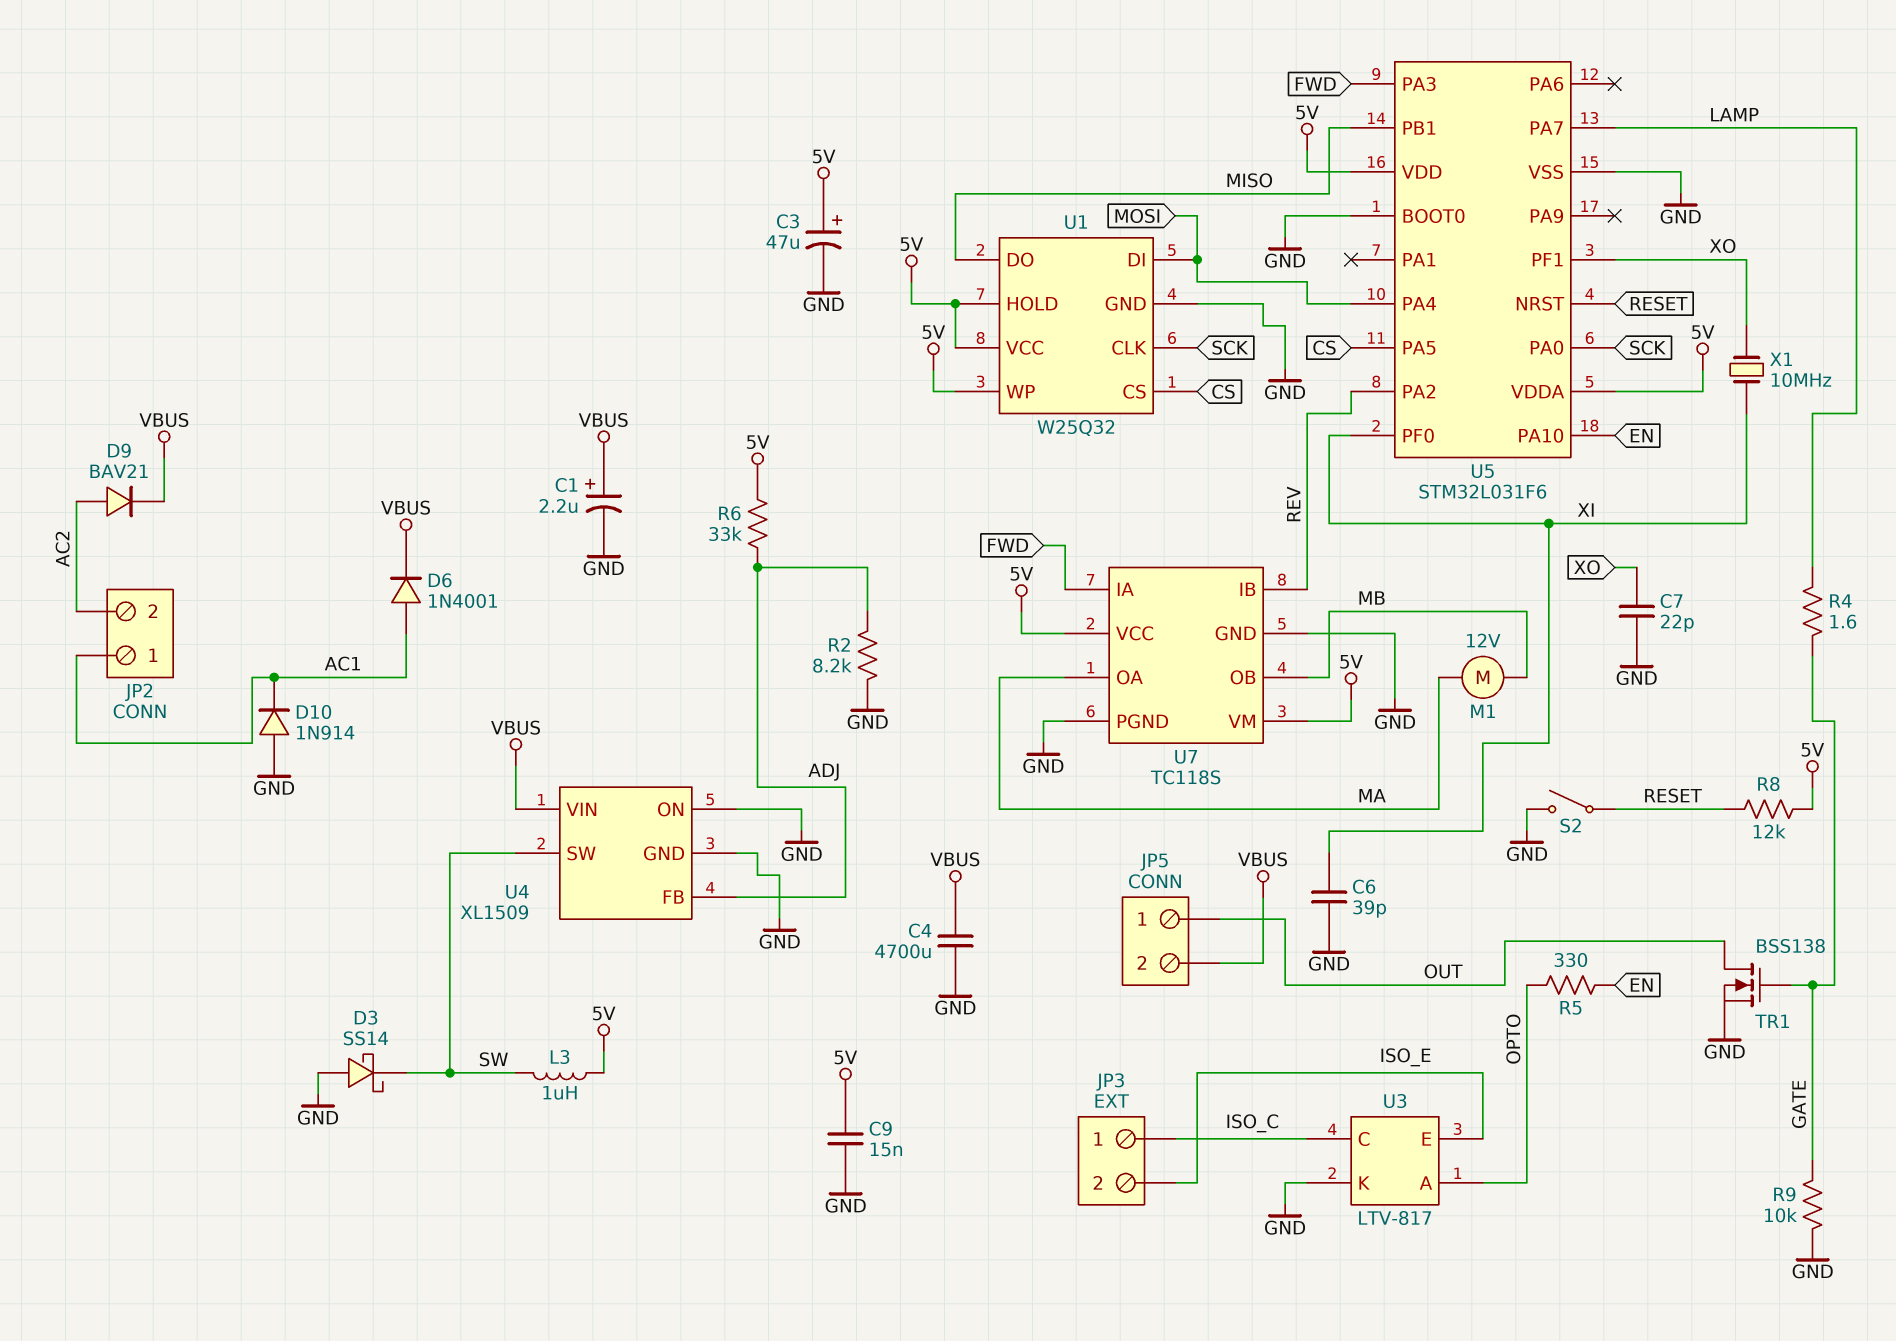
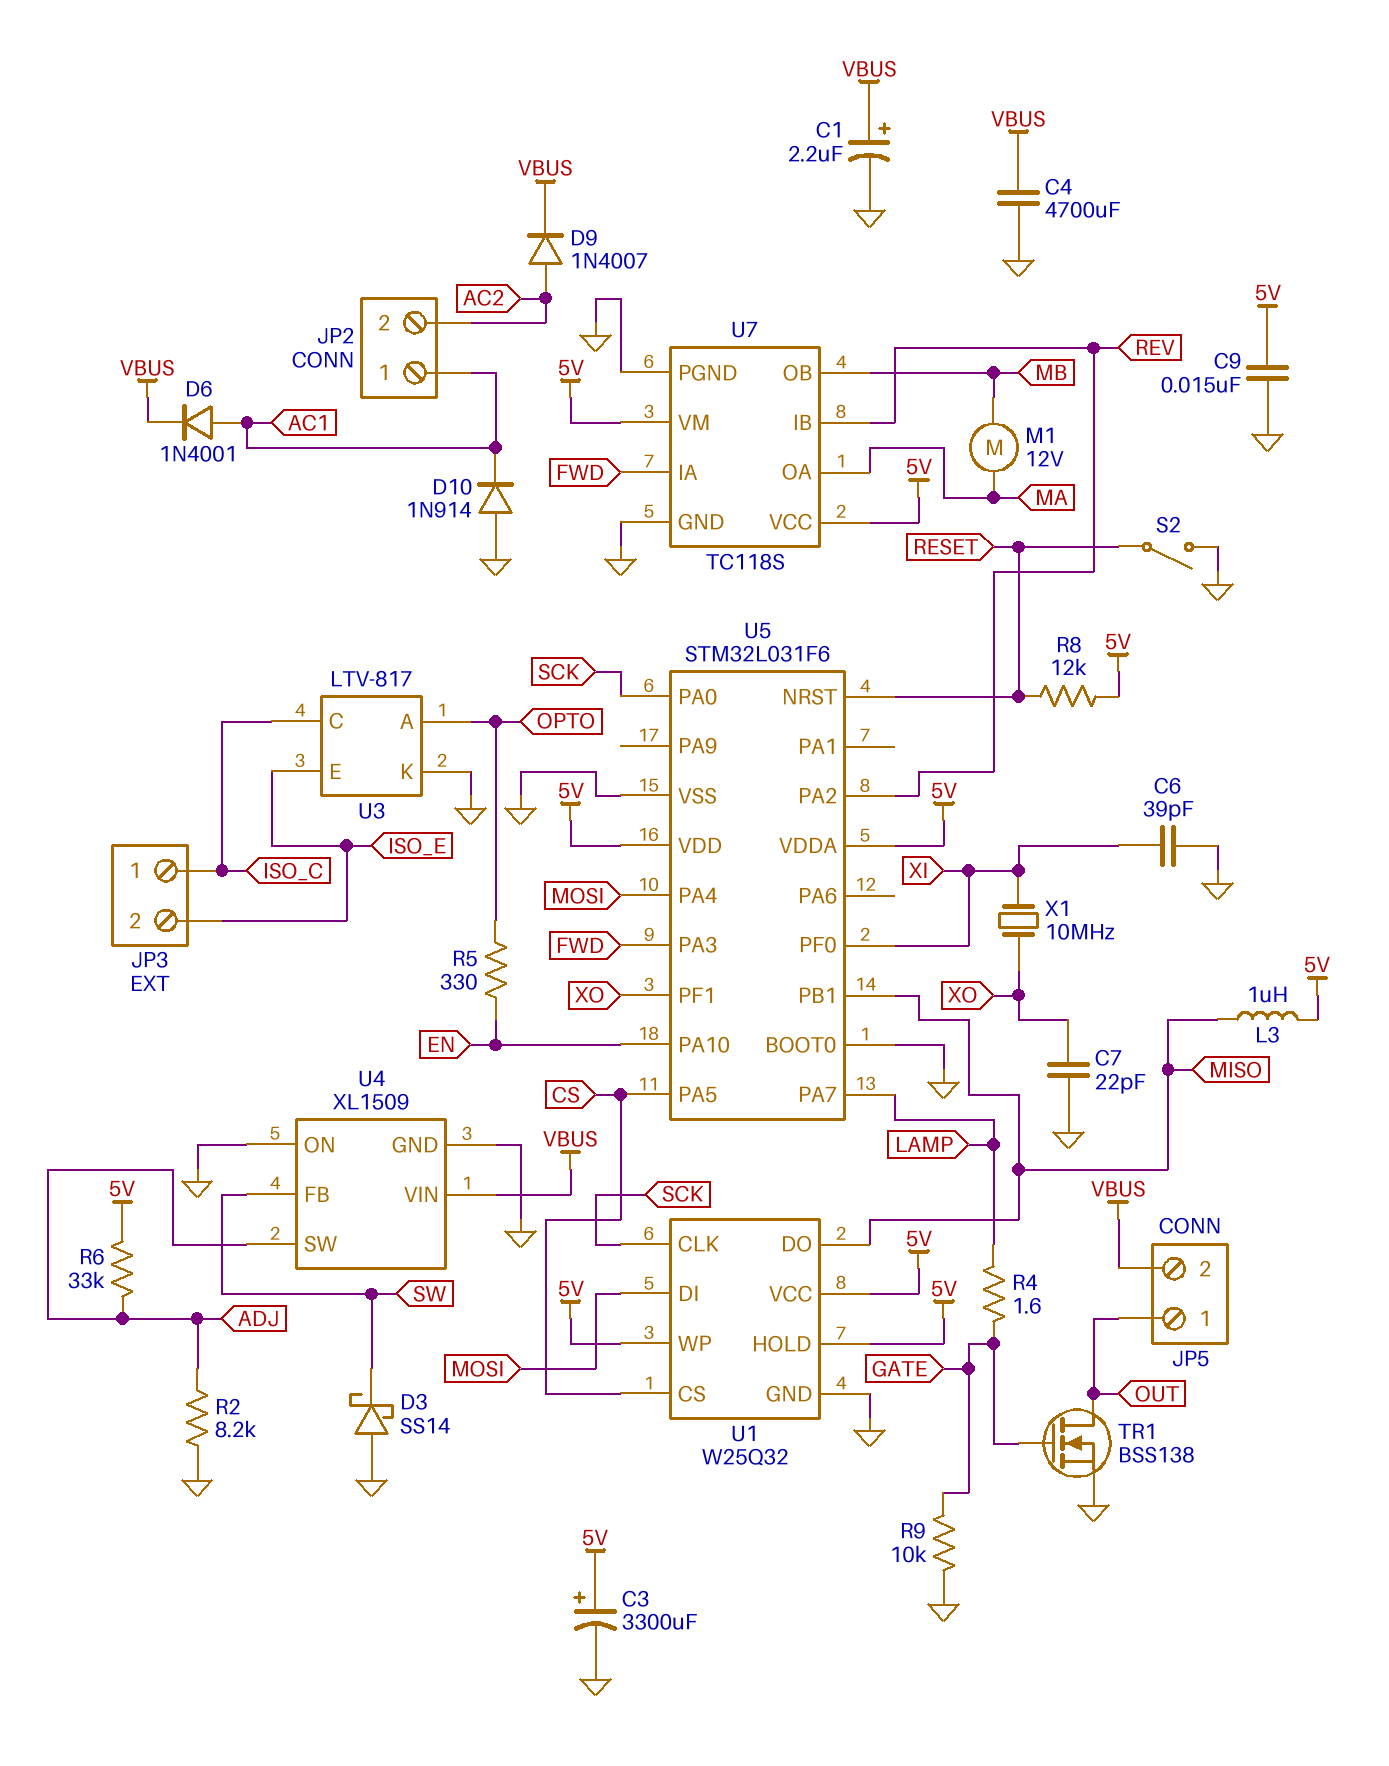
C3: 47uF (plus 5V, minus GND) -> 3300uF (plus 5V, minus GND)
D9: diode BAV21 (A AC2, K VBUS) -> diode 1N4007 (A AC2, K VBUS)
L3: 1uH (5V, SW) -> 1uH (5V, MISO)
U4 pin FB: ADJ -> SW
U4 pin SW: SW -> ADJ

